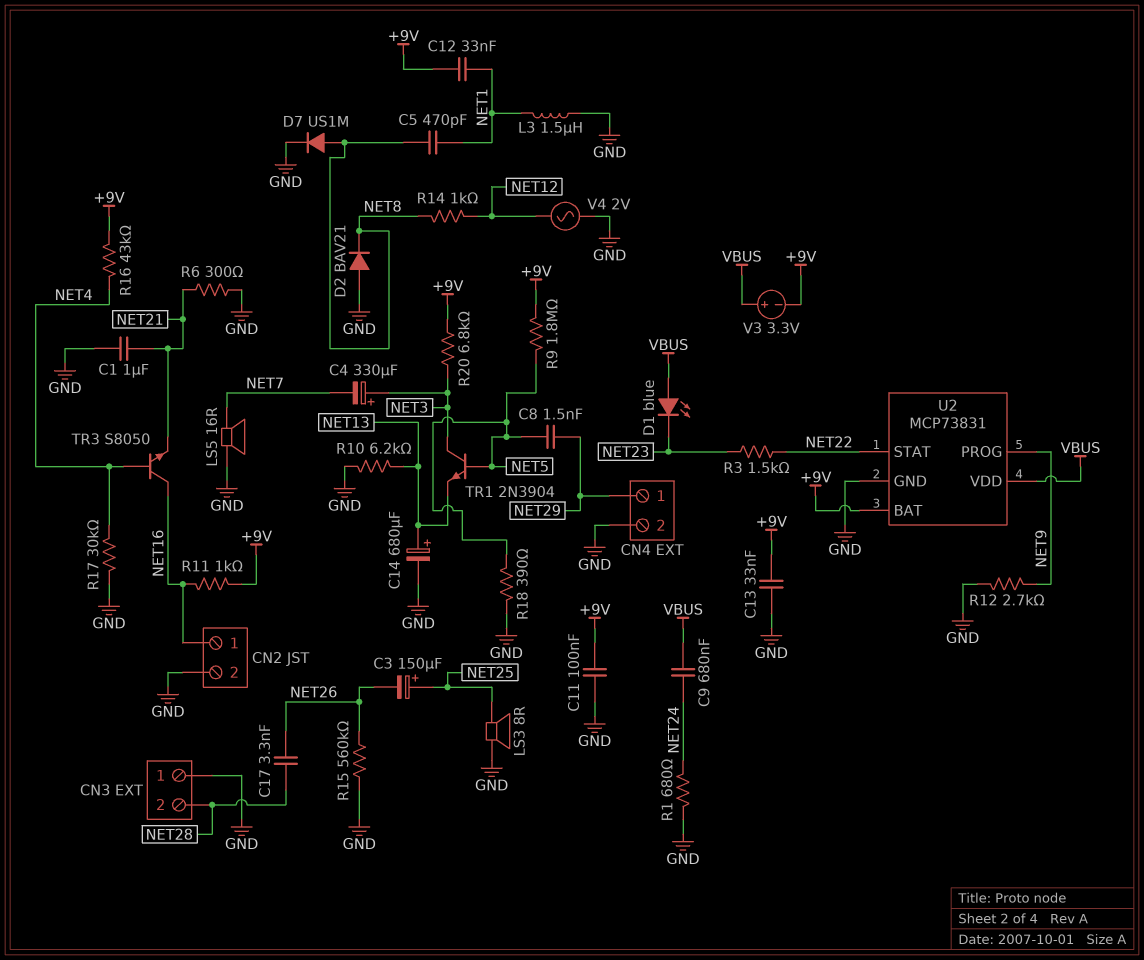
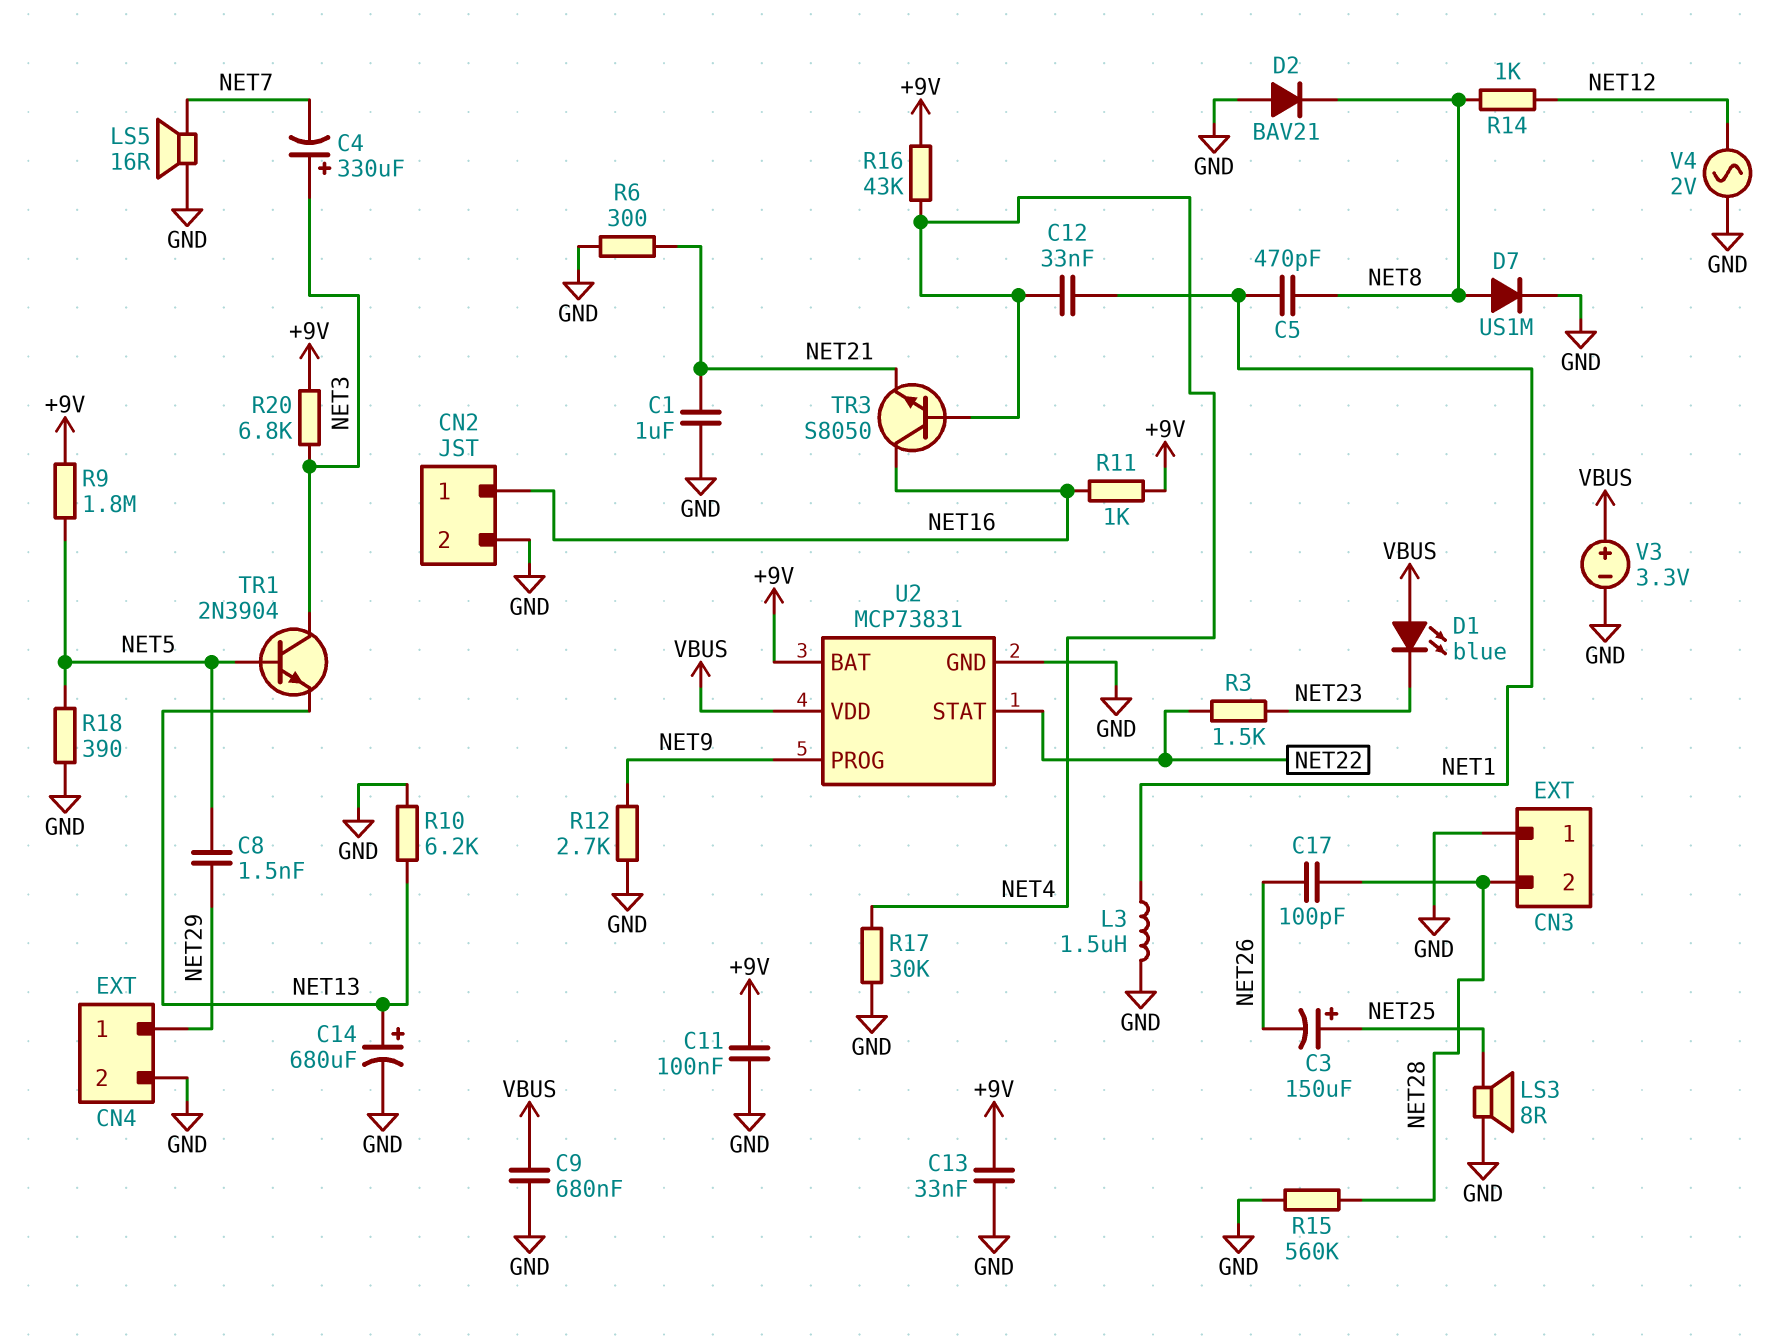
C9: 680nF (NET24, VBUS) -> 680nF (GND, VBUS)
C12: 33nF (+9V, NET1) -> 33nF (NET1, NET4)
C17: 3.3nF (NET26, NET28) -> 100pF (NET26, NET28)
R1: 680 (GND, NET24) -> none
R15: 560k (GND, NET26) -> 560k (GND, NET28)
V3: 3.3V (plus VBUS, minus +9V) -> 3.3V (plus VBUS, minus GND)

